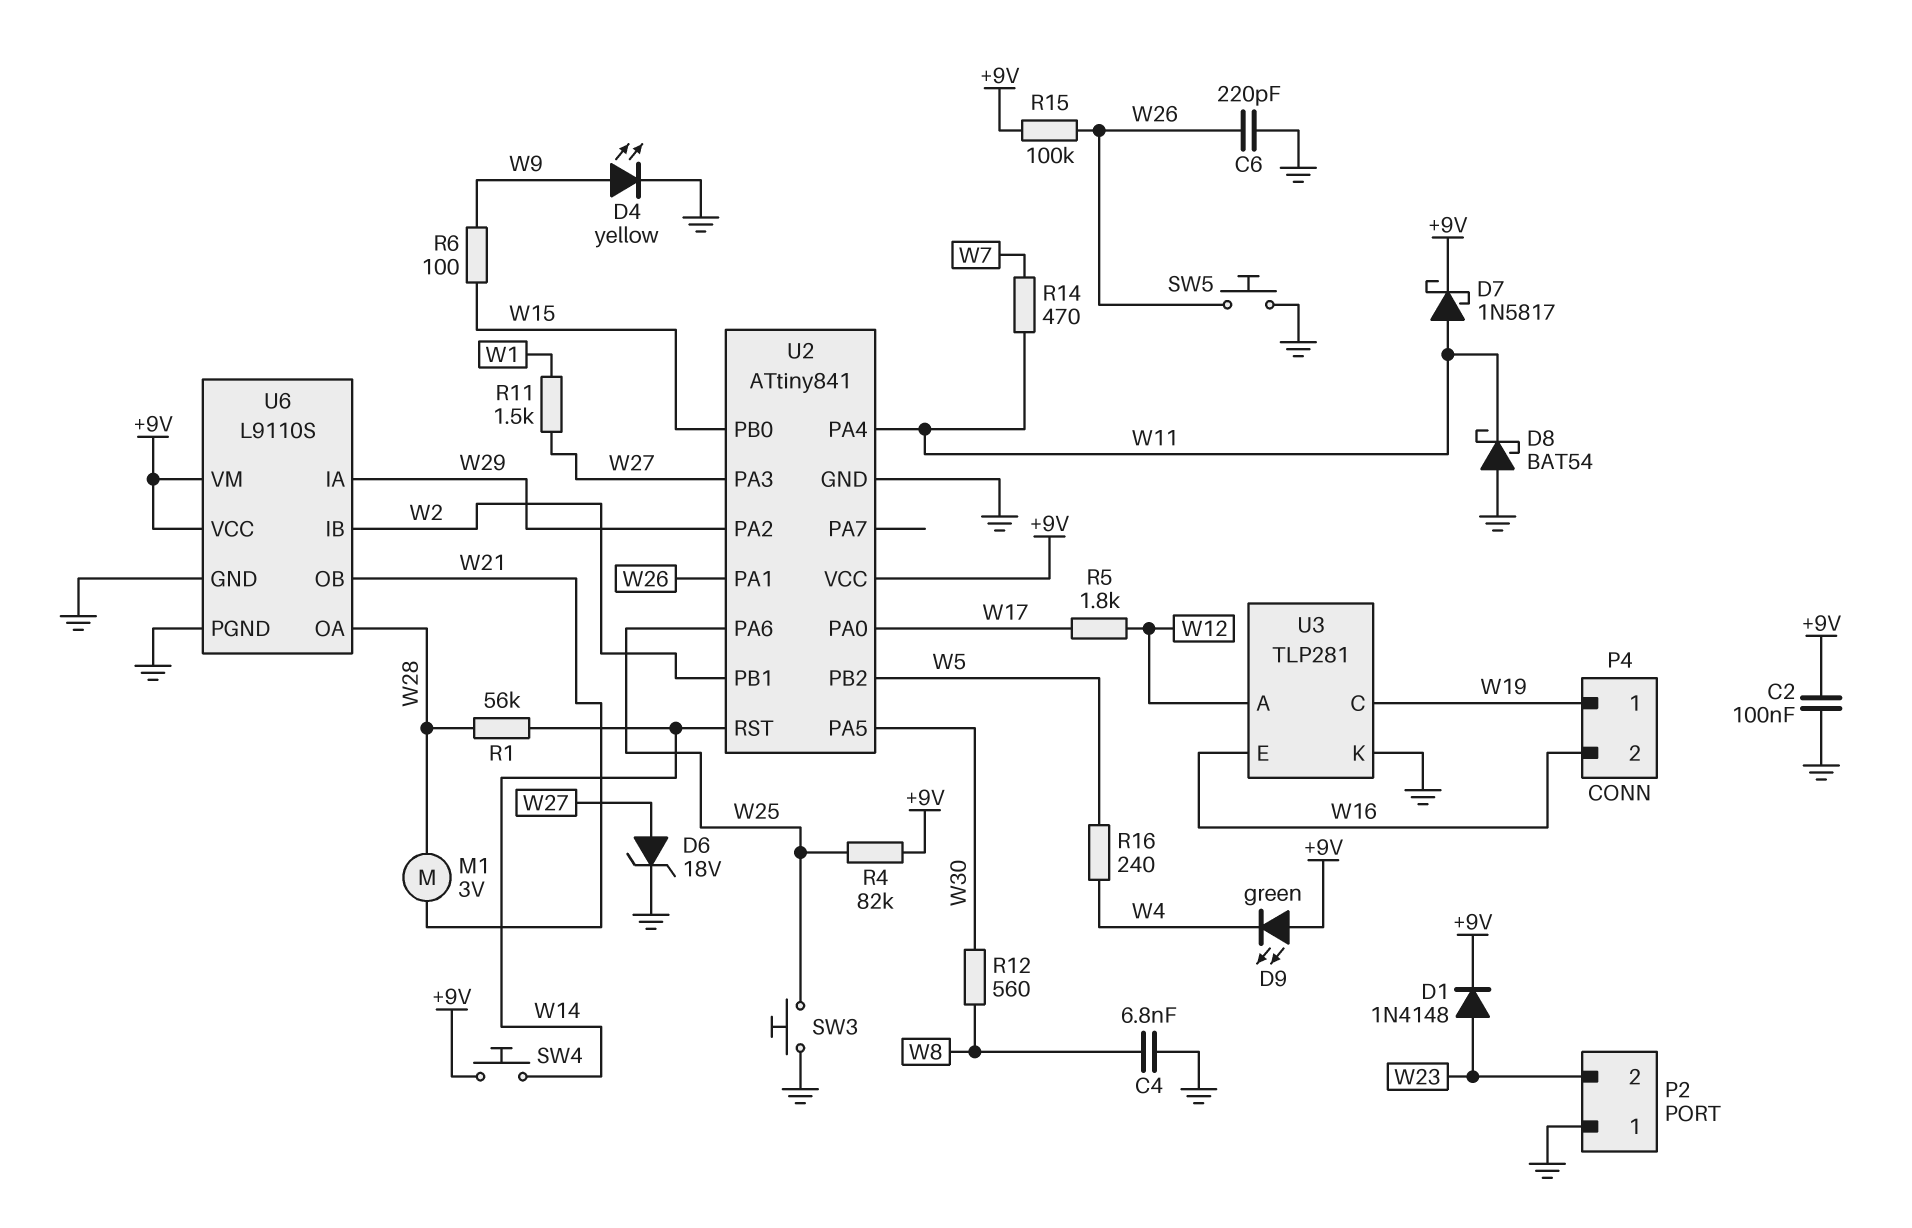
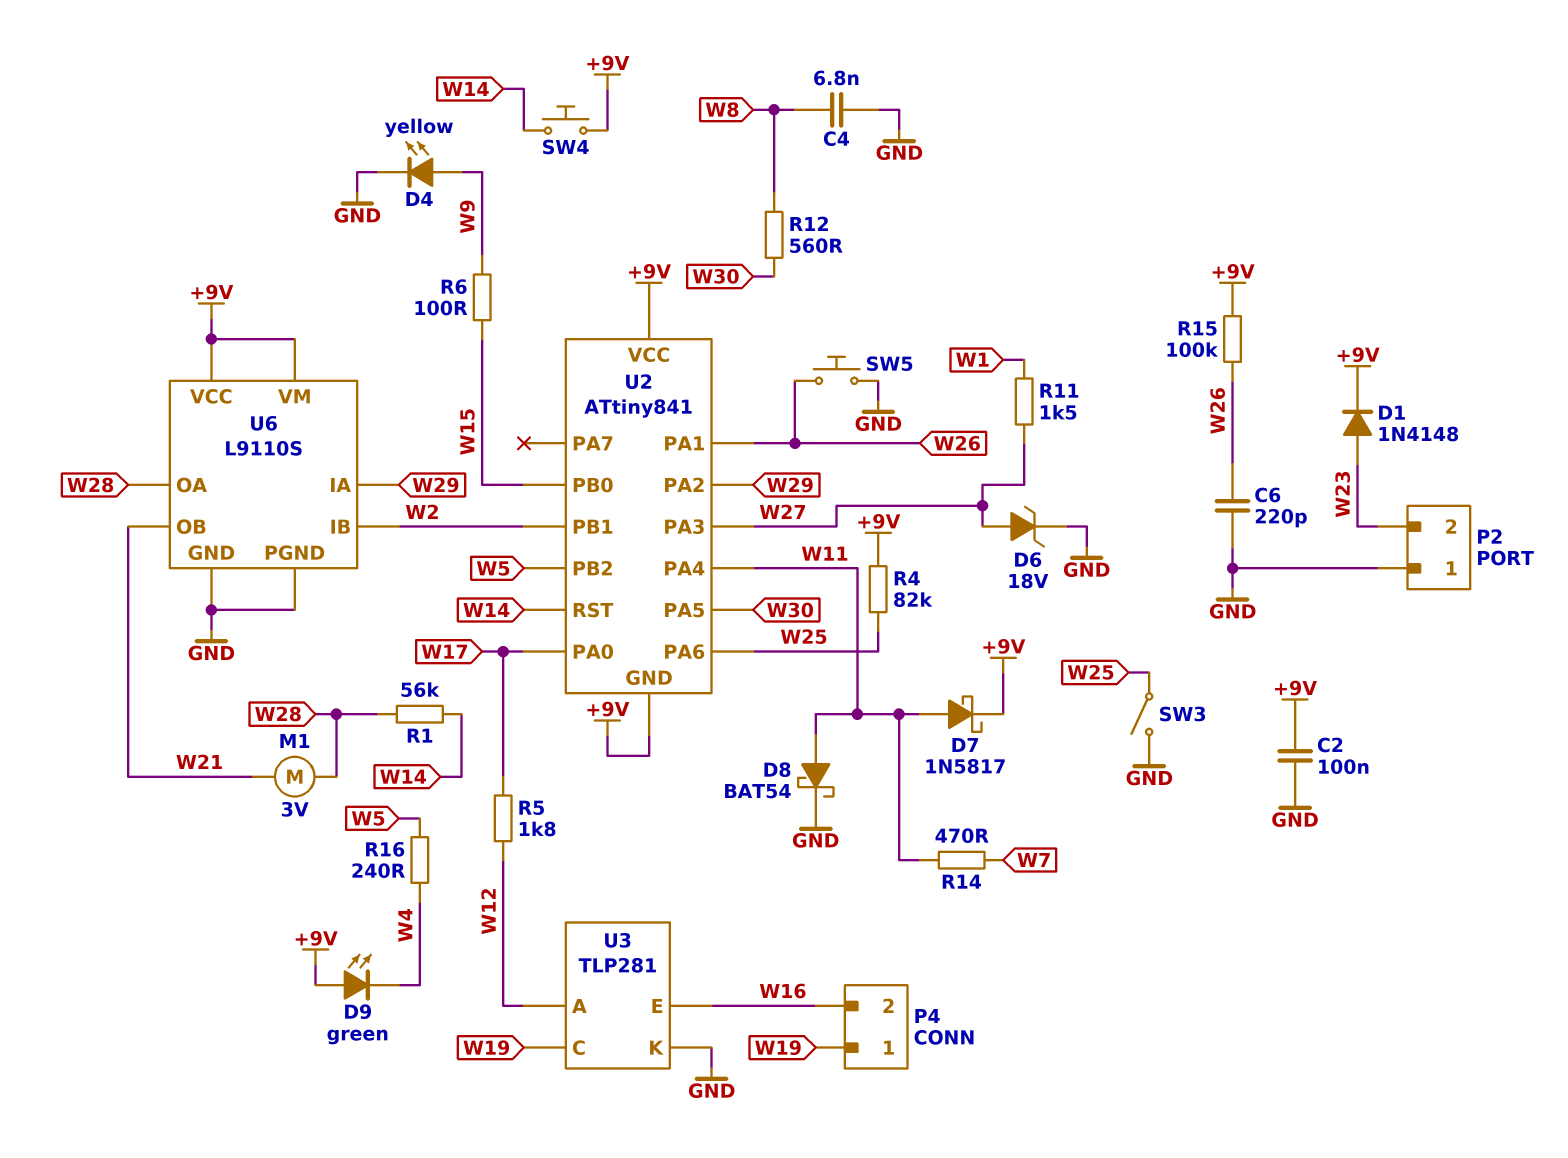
D8: schottky BAT54 (A GND, K W11) -> schottky BAT54 (A W11, K GND)
SW3: button (GND, W25) -> switch (GND, W25)
U2 pin GND: GND -> +9V

